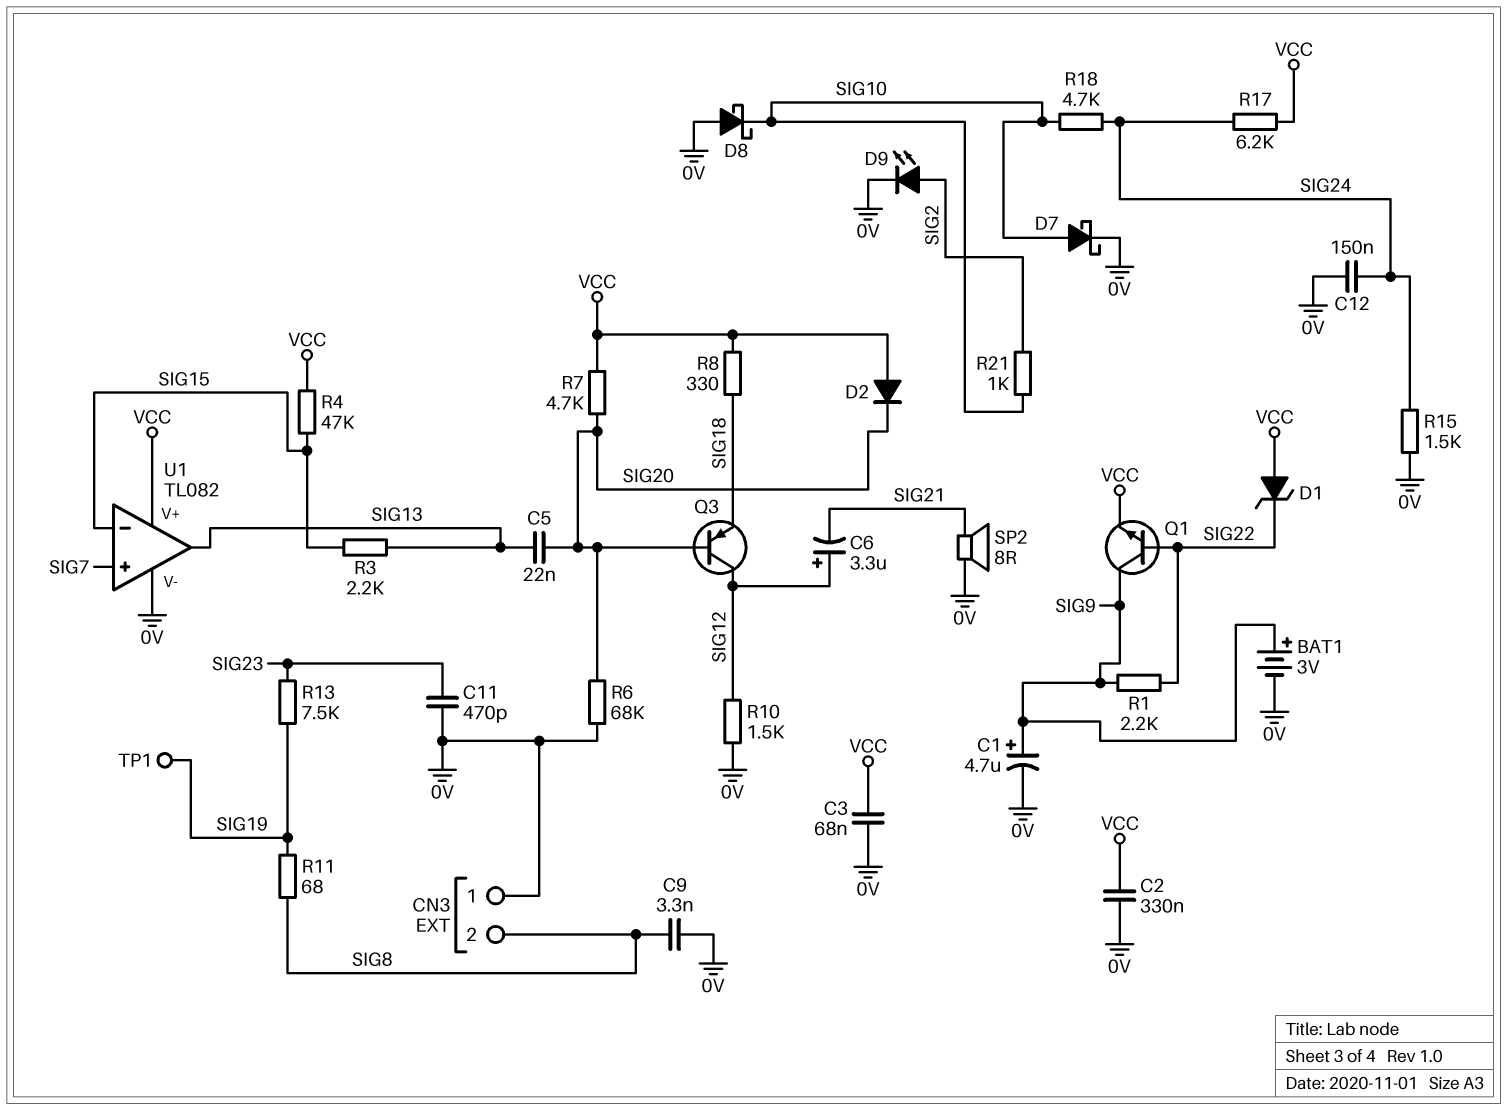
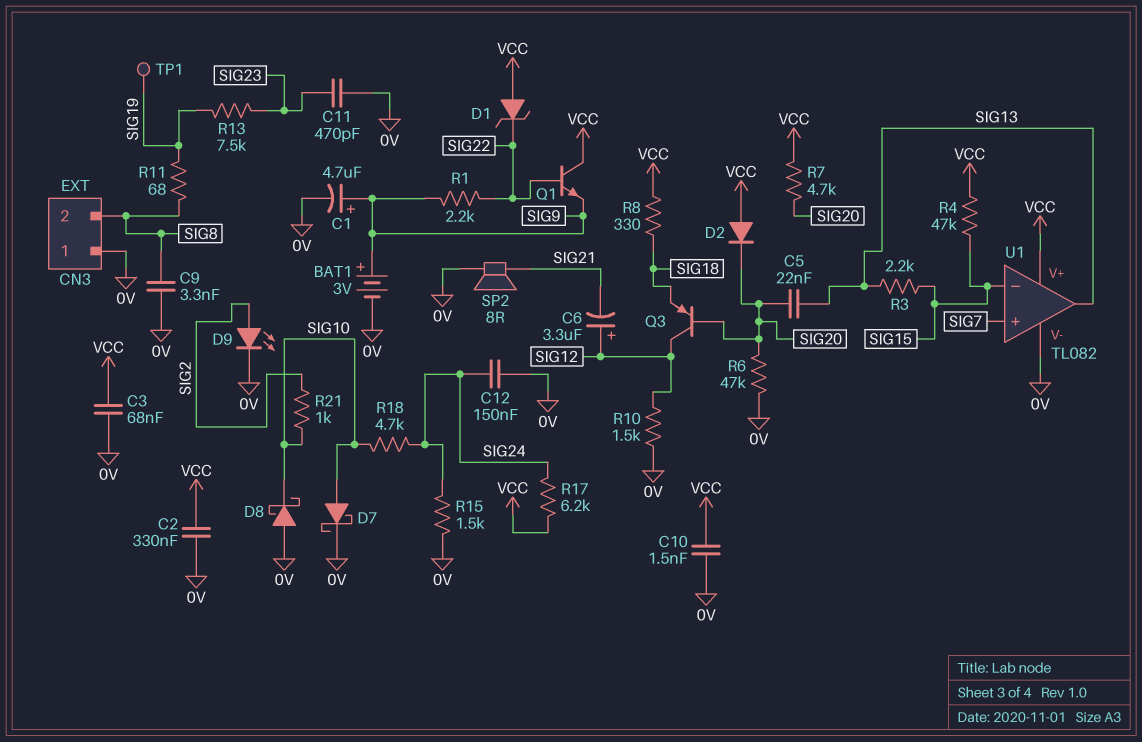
C10: none -> 1.5nF (0V, VCC)
Q1: NPN (B SIG22, C SIG9, E VCC) -> NPN (B SIG22, C VCC, E SIG9)
R6: 68k (0V, SIG20) -> 47k (0V, SIG20)

